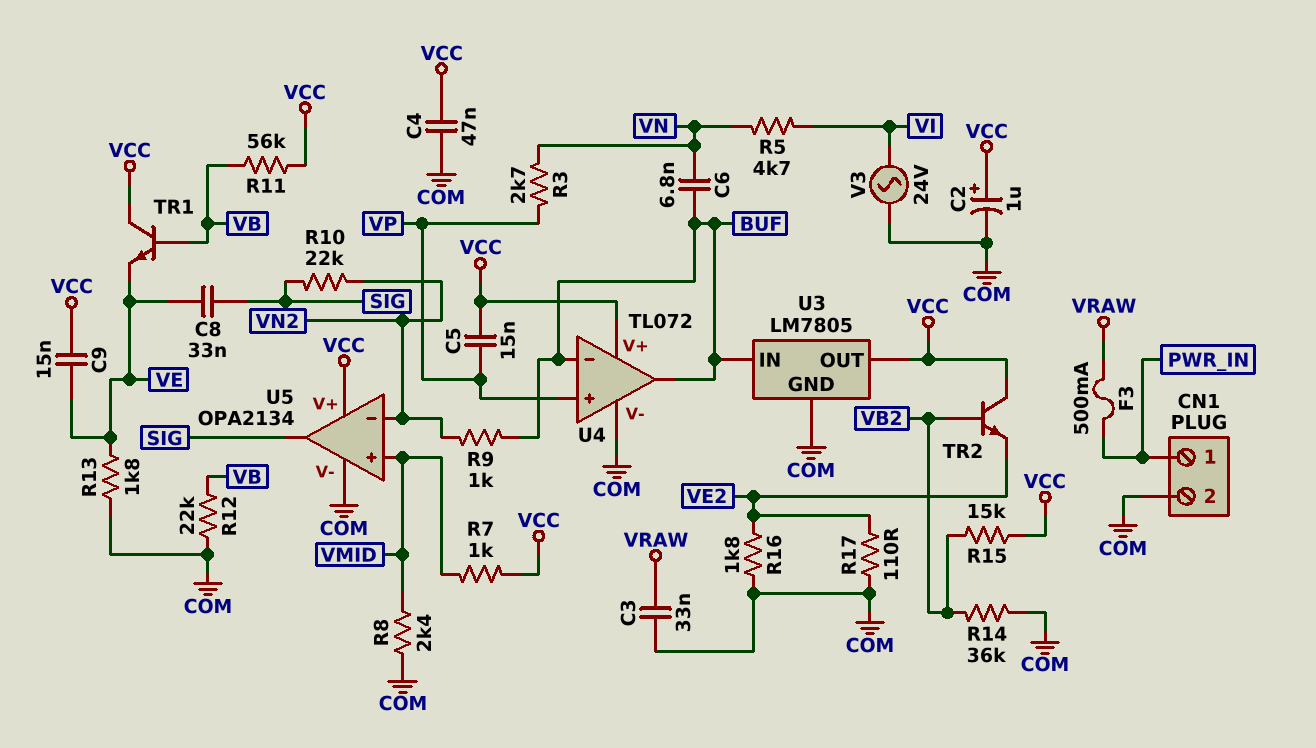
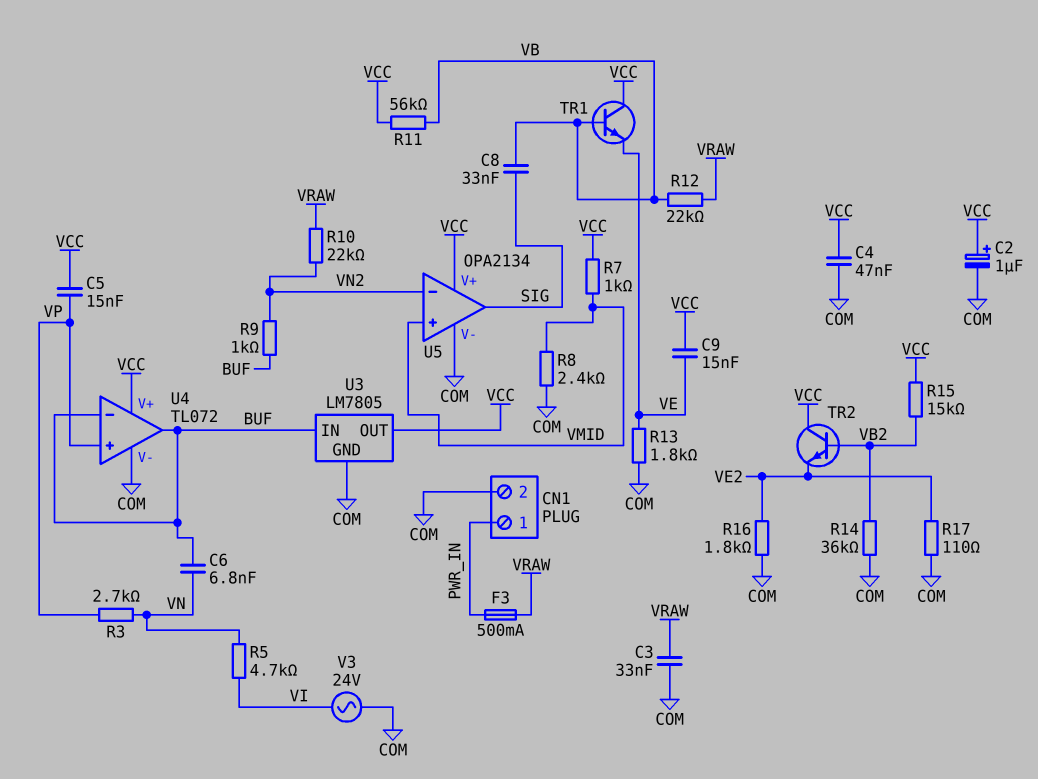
C8: 33nF (SIG, VE) -> 33nF (SIG, VB)
R10: 22k (SIG, VN2) -> 22k (VN2, VRAW)
R12: 22k (COM, VB) -> 22k (VB, VRAW)

